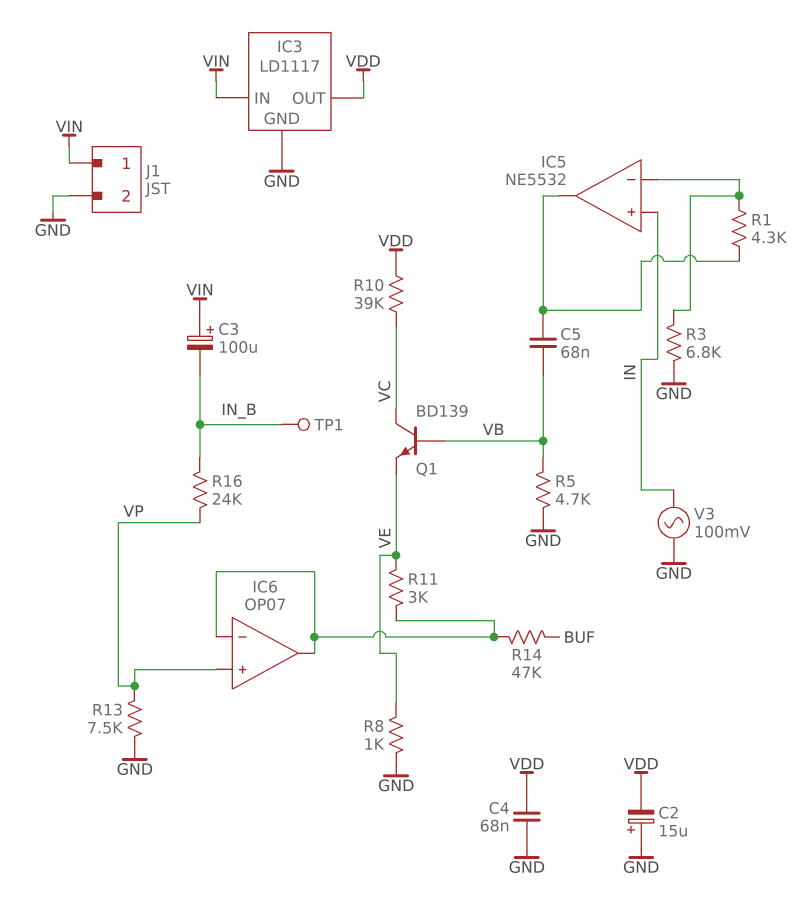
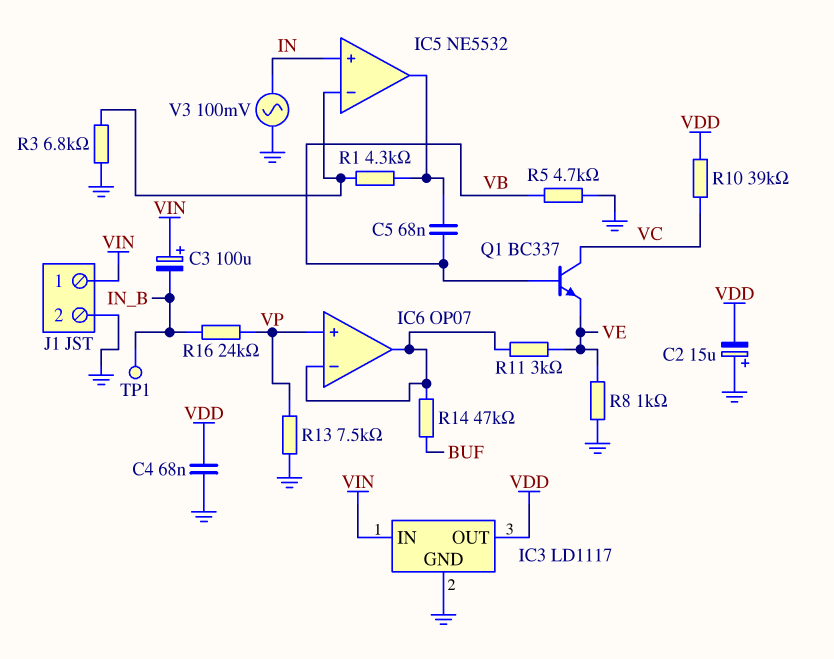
Q1: NPN BD139 (B VB, C VC, E VE) -> NPN BC337 (B VB, C VC, E VE)

